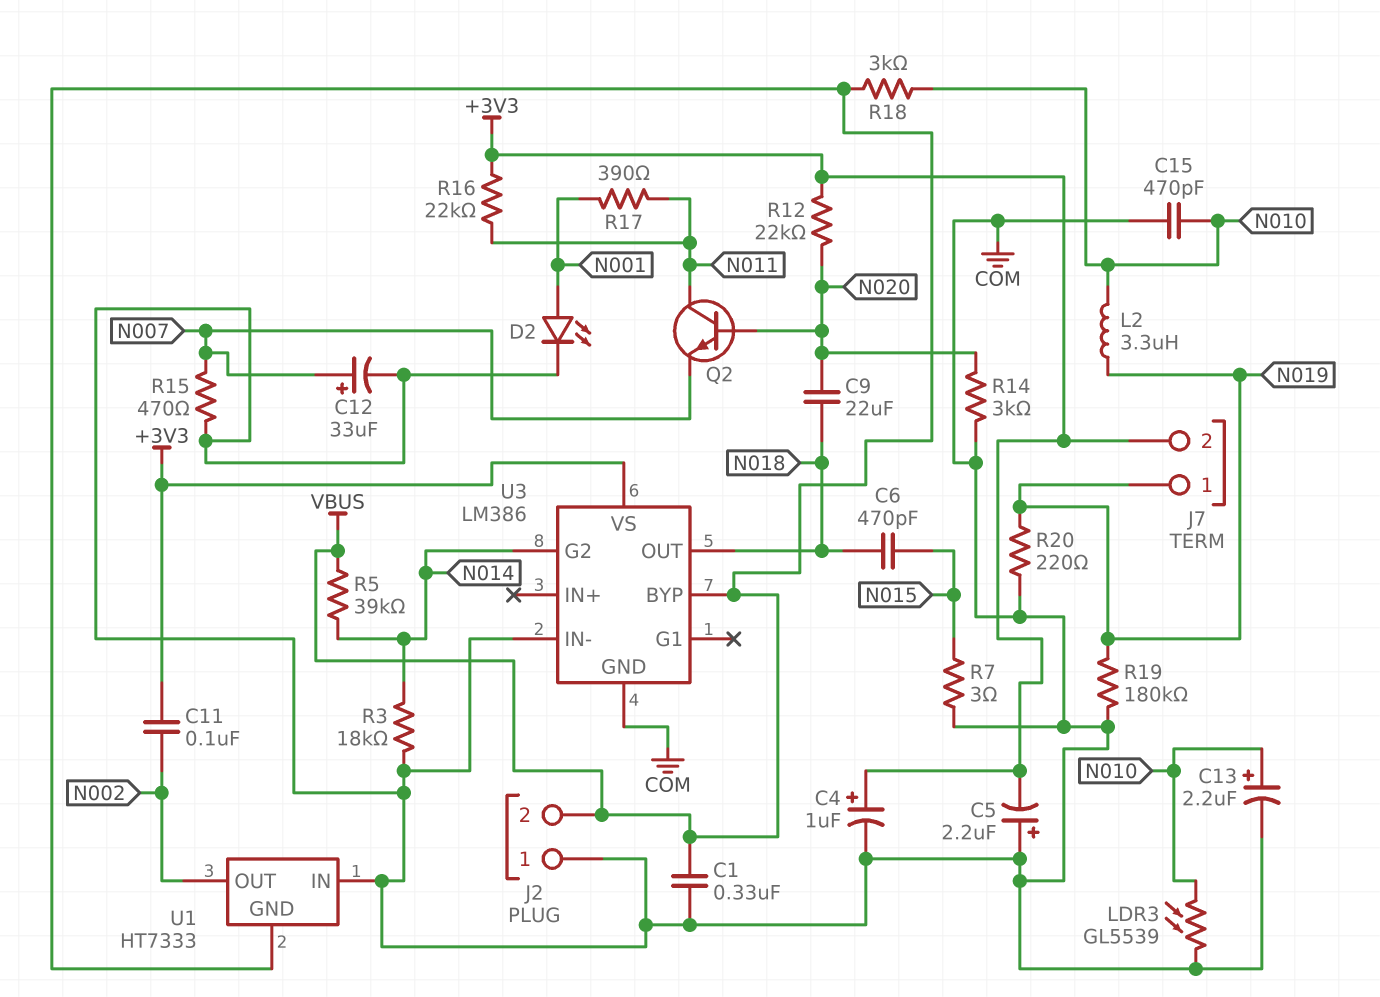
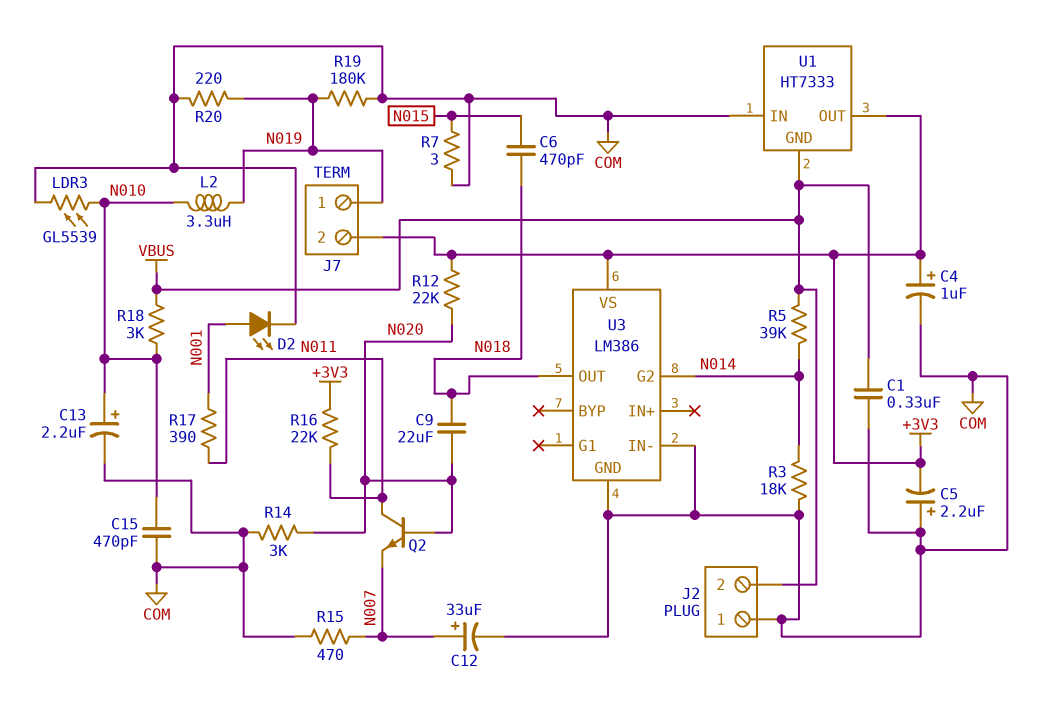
C11: 100nF (+3V3, N002) -> none
U1 pin OUT: N002 -> +3V3
U3 pin BYP: VBUS -> none

